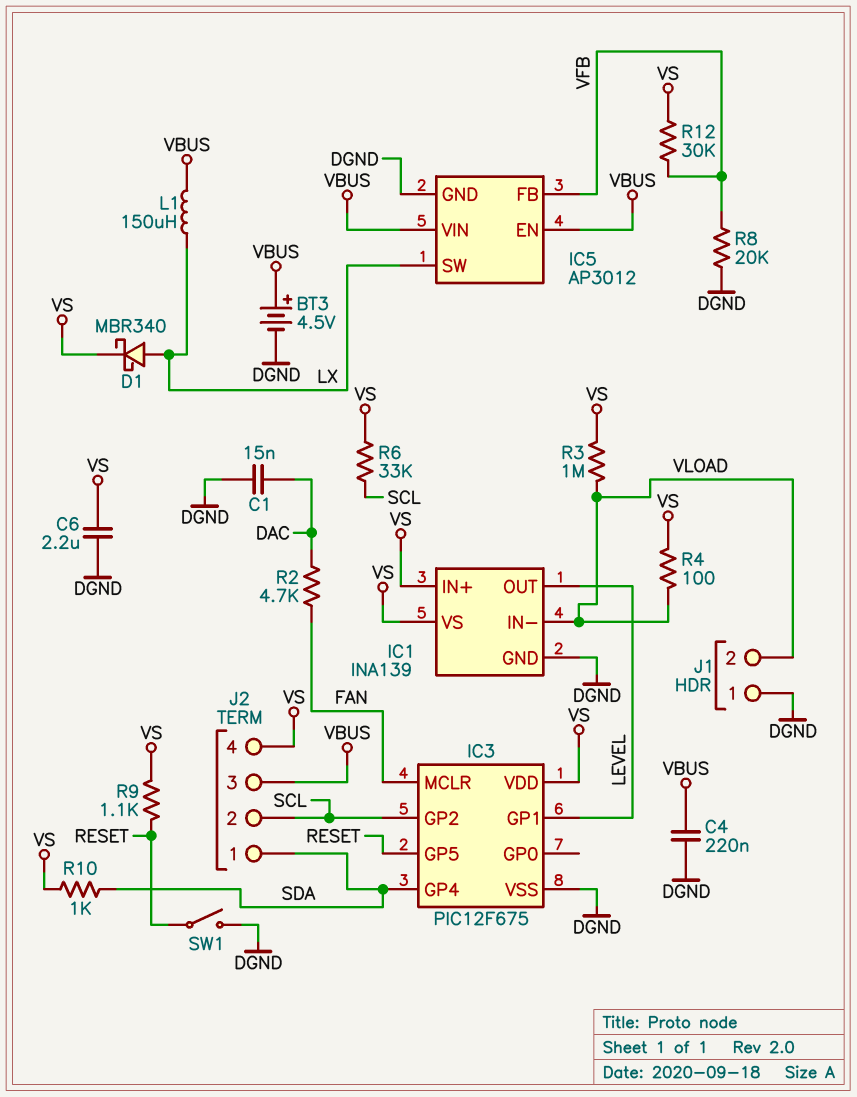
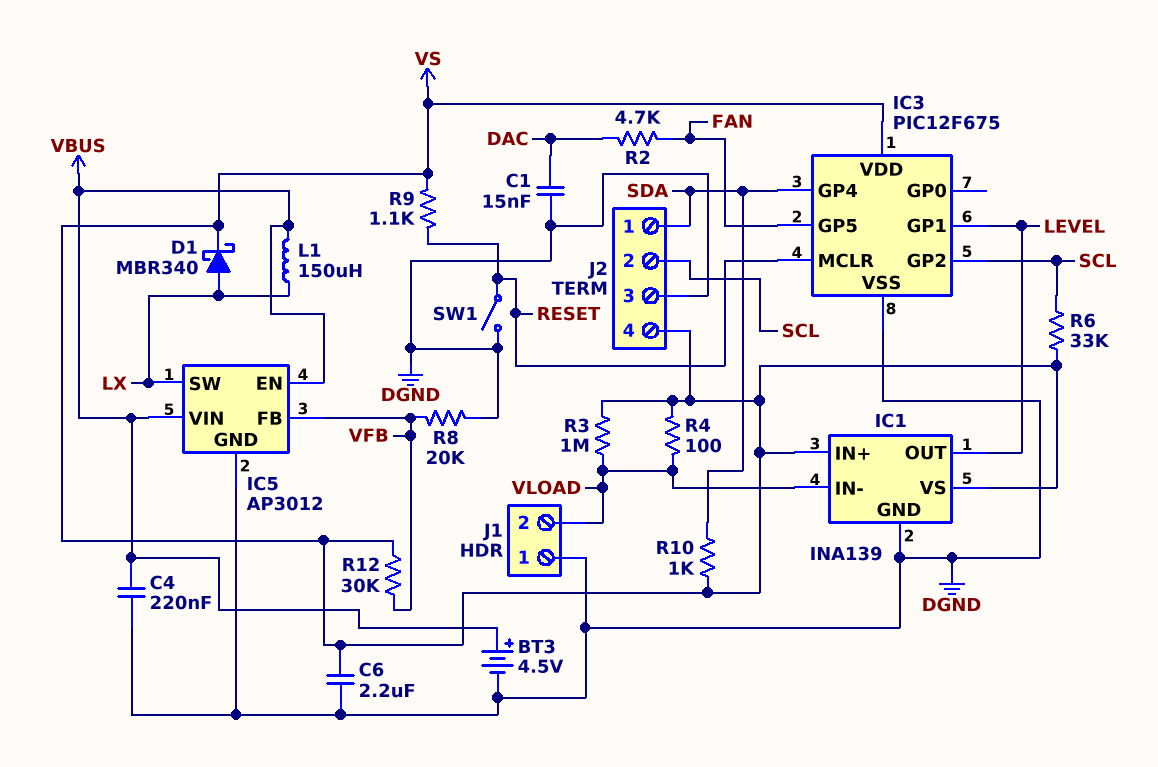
IC3 pin GP5: RESET -> FAN
IC3 pin MCLR: FAN -> RESET
J2 pin 3: VBUS -> DGND

